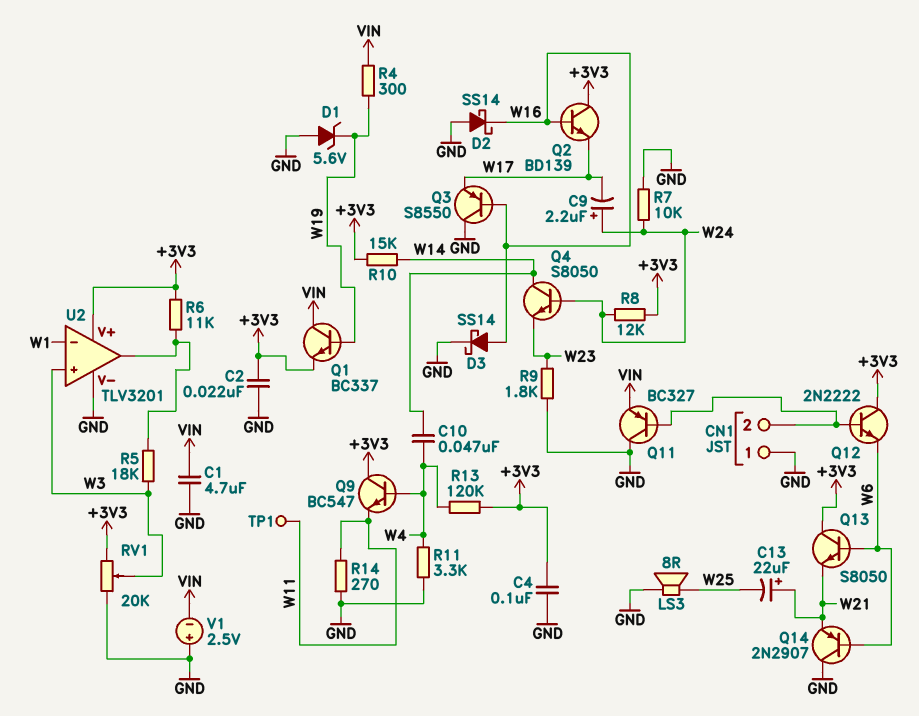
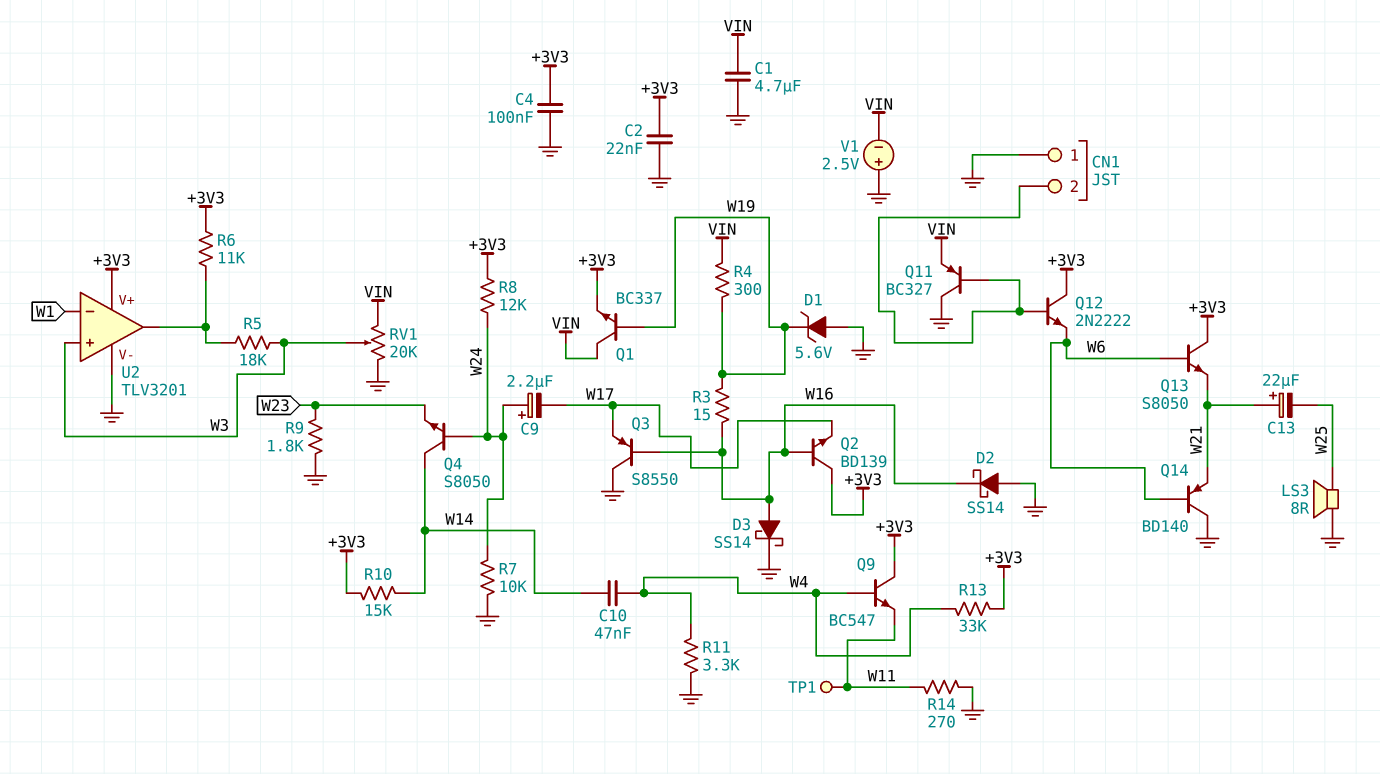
Q14: PNP 2N2907 (B W6, C GND, E W21) -> PNP BD140 (B W6, C GND, E W21)
R3: none -> 15 (W16, W19)
R13: 120k (+3V3, W4) -> 33k (+3V3, W4)
RV1: 20k (+3V3, GND, wiper W3) -> 20k (GND, VIN, wiper W3)

